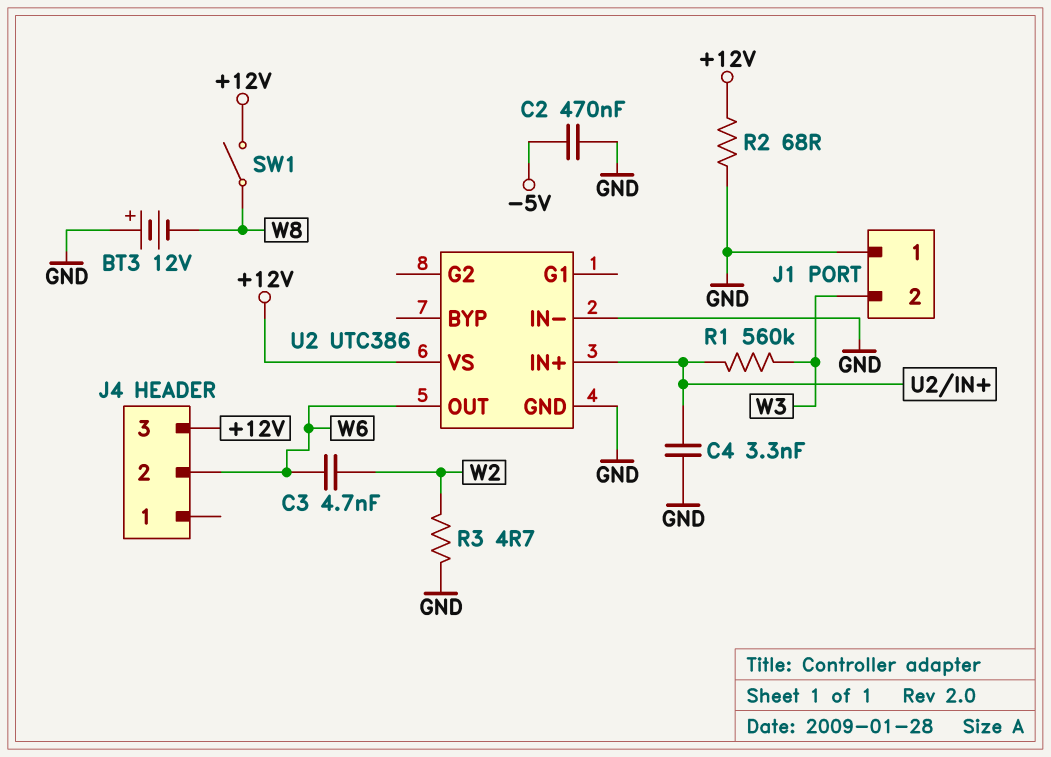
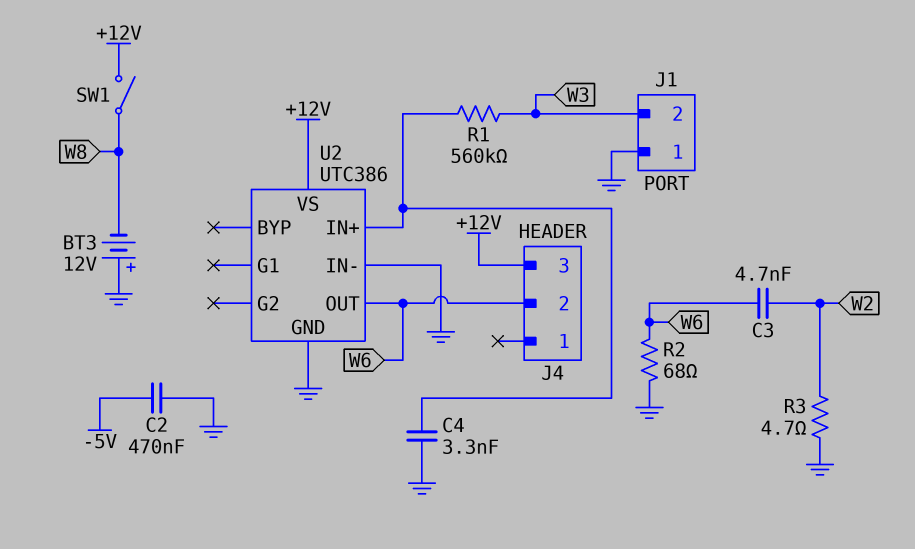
R2: 68 (+12V, GND) -> 68 (GND, W6)

